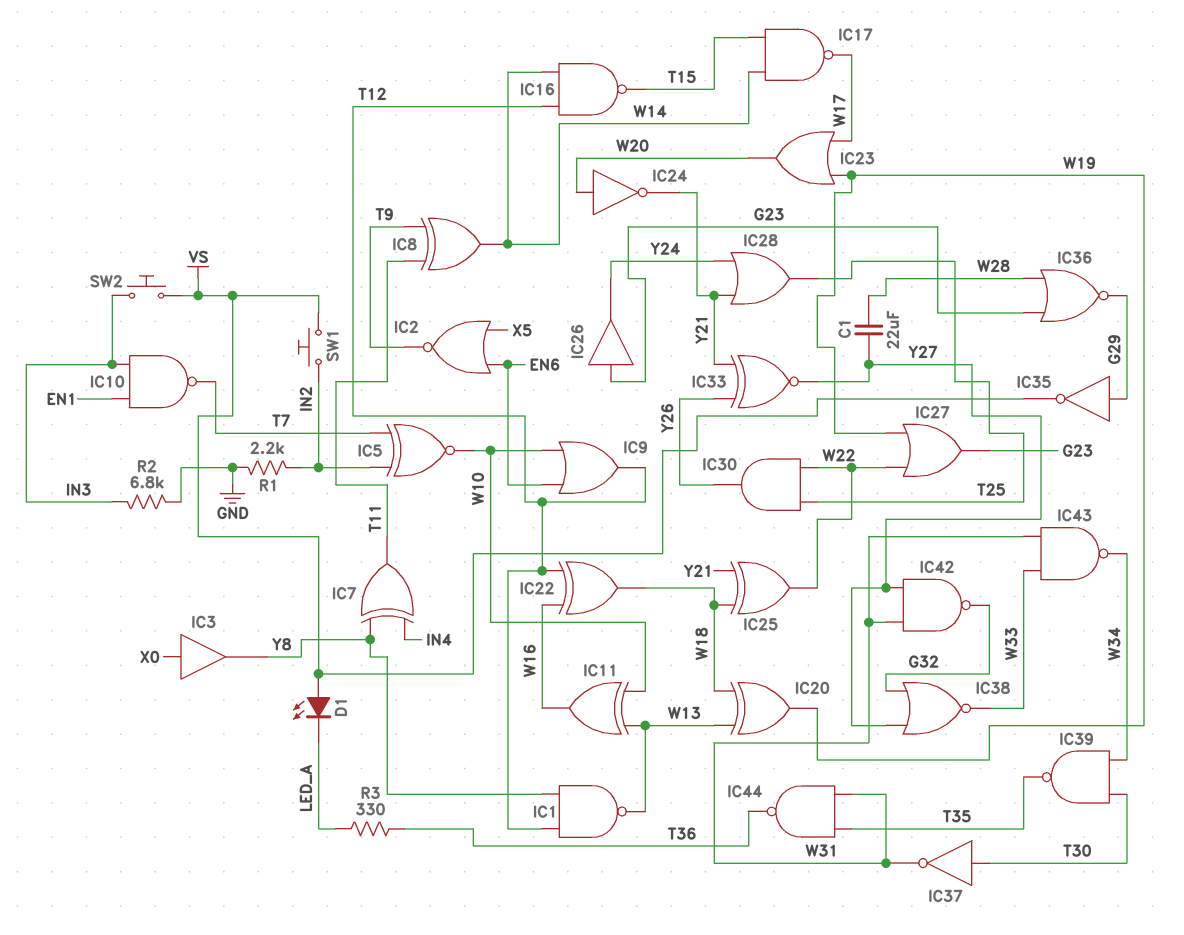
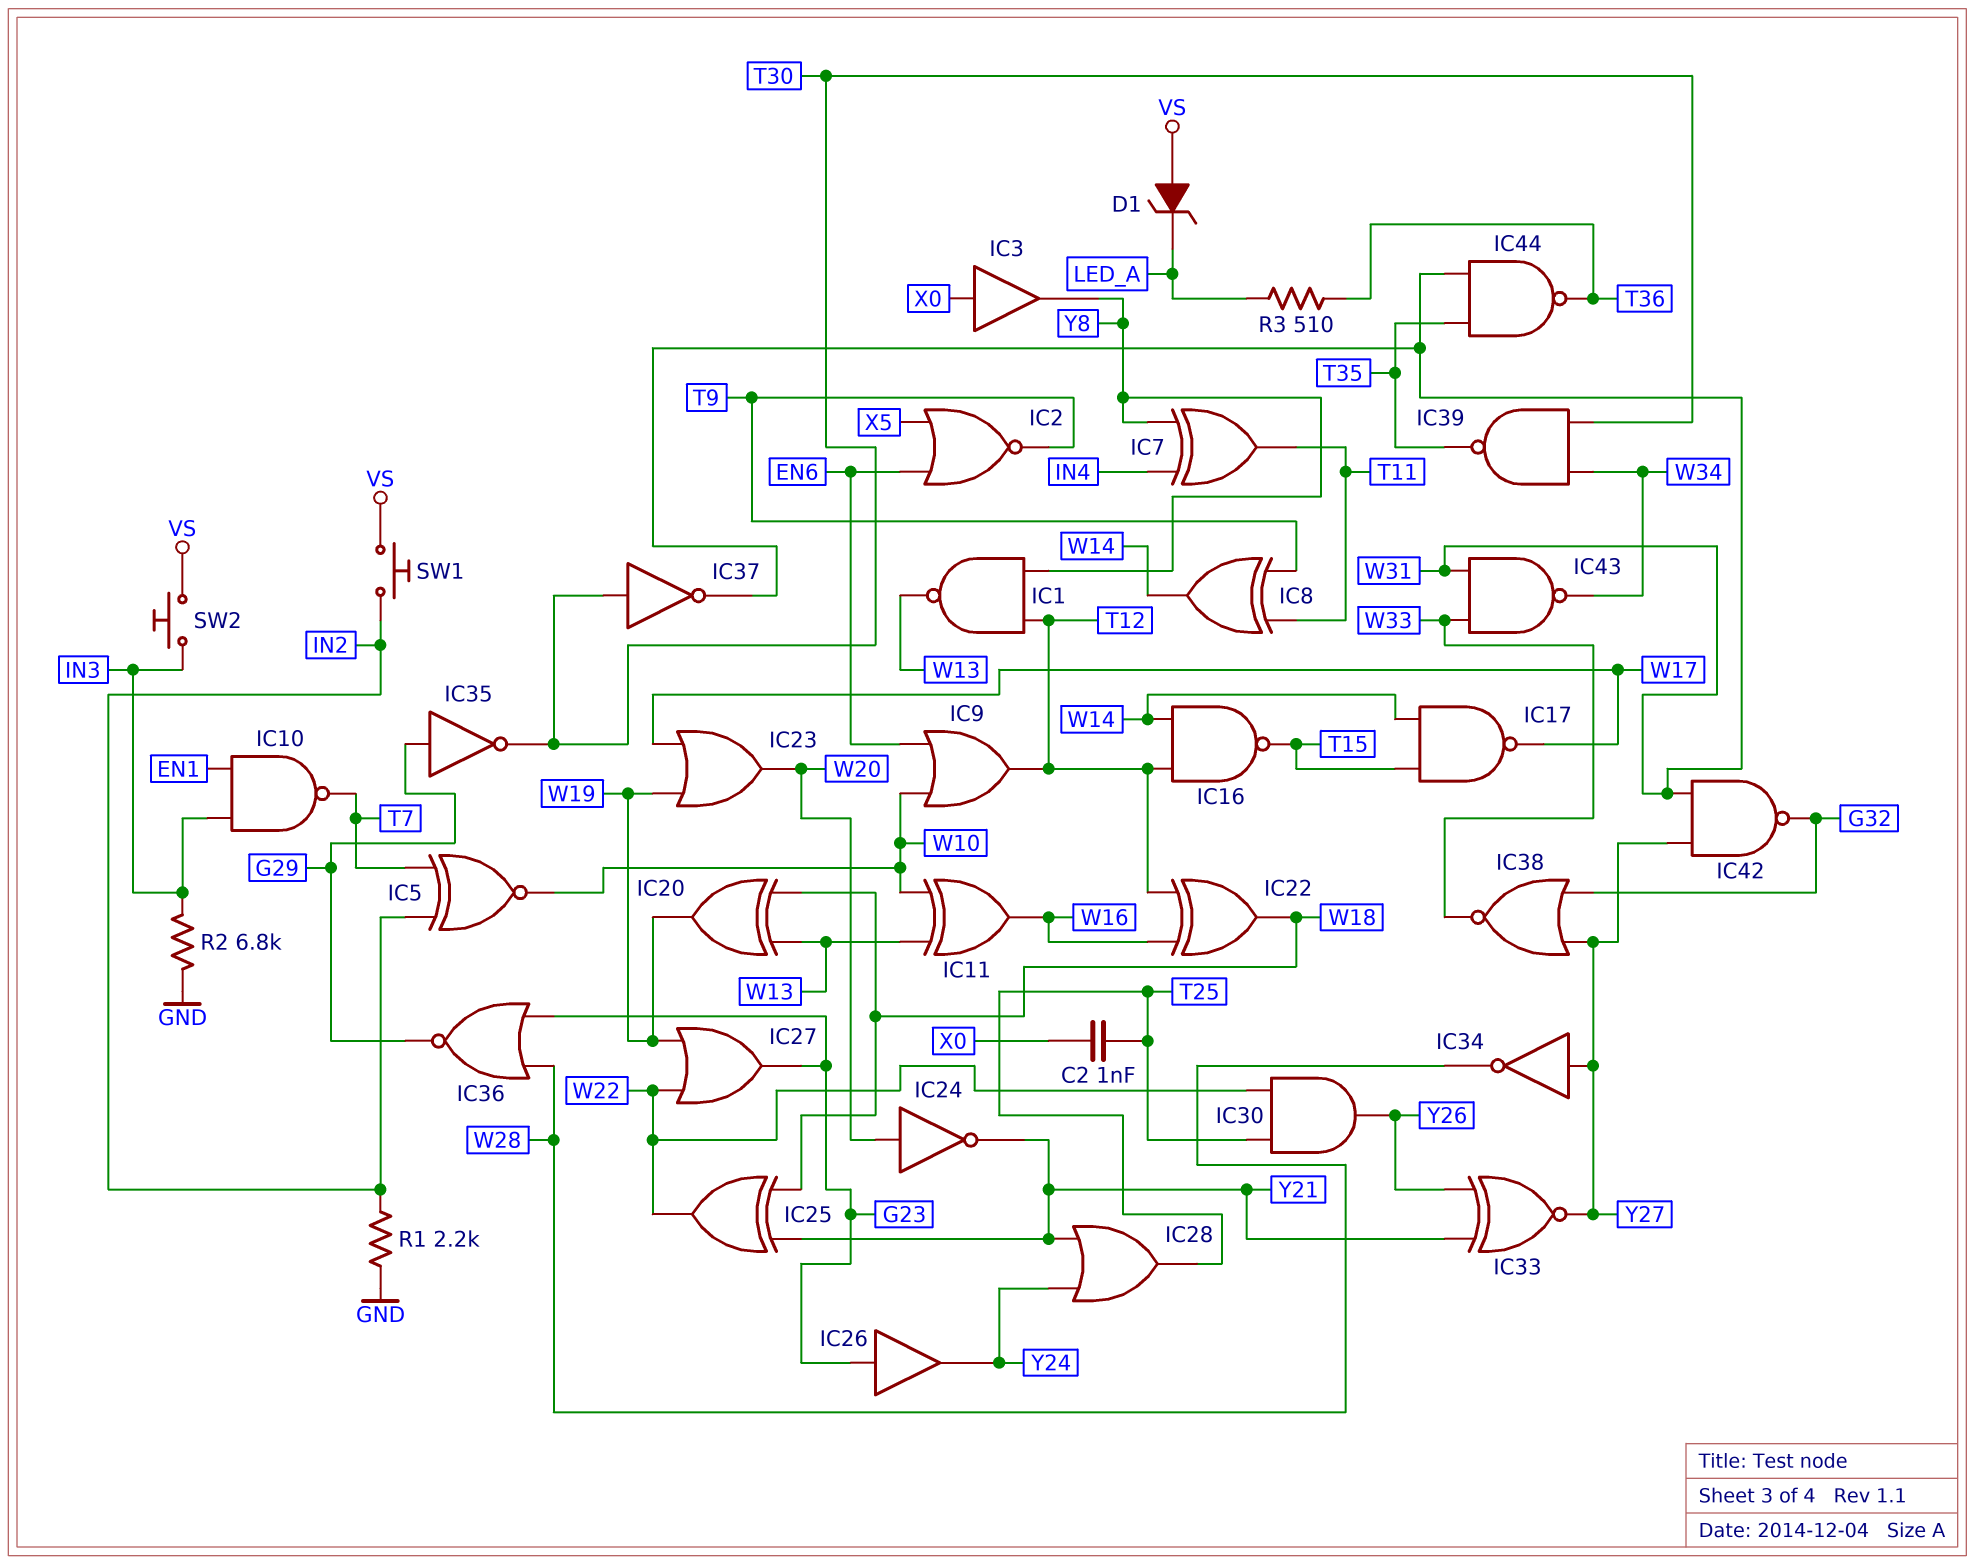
C1: 22uF (W28, Y27) -> none
C2: none -> 1nF (T25, X0)
D1: LED (A VS, K LED_A) -> zener (A VS, K LED_A)
IC34: none -> NOT (in Y27, out W28)
IC35: NOT (in G29, out VS) -> NOT (in G29, out T30)
R3: 330 (LED_A, T36) -> 510 (LED_A, T36)

